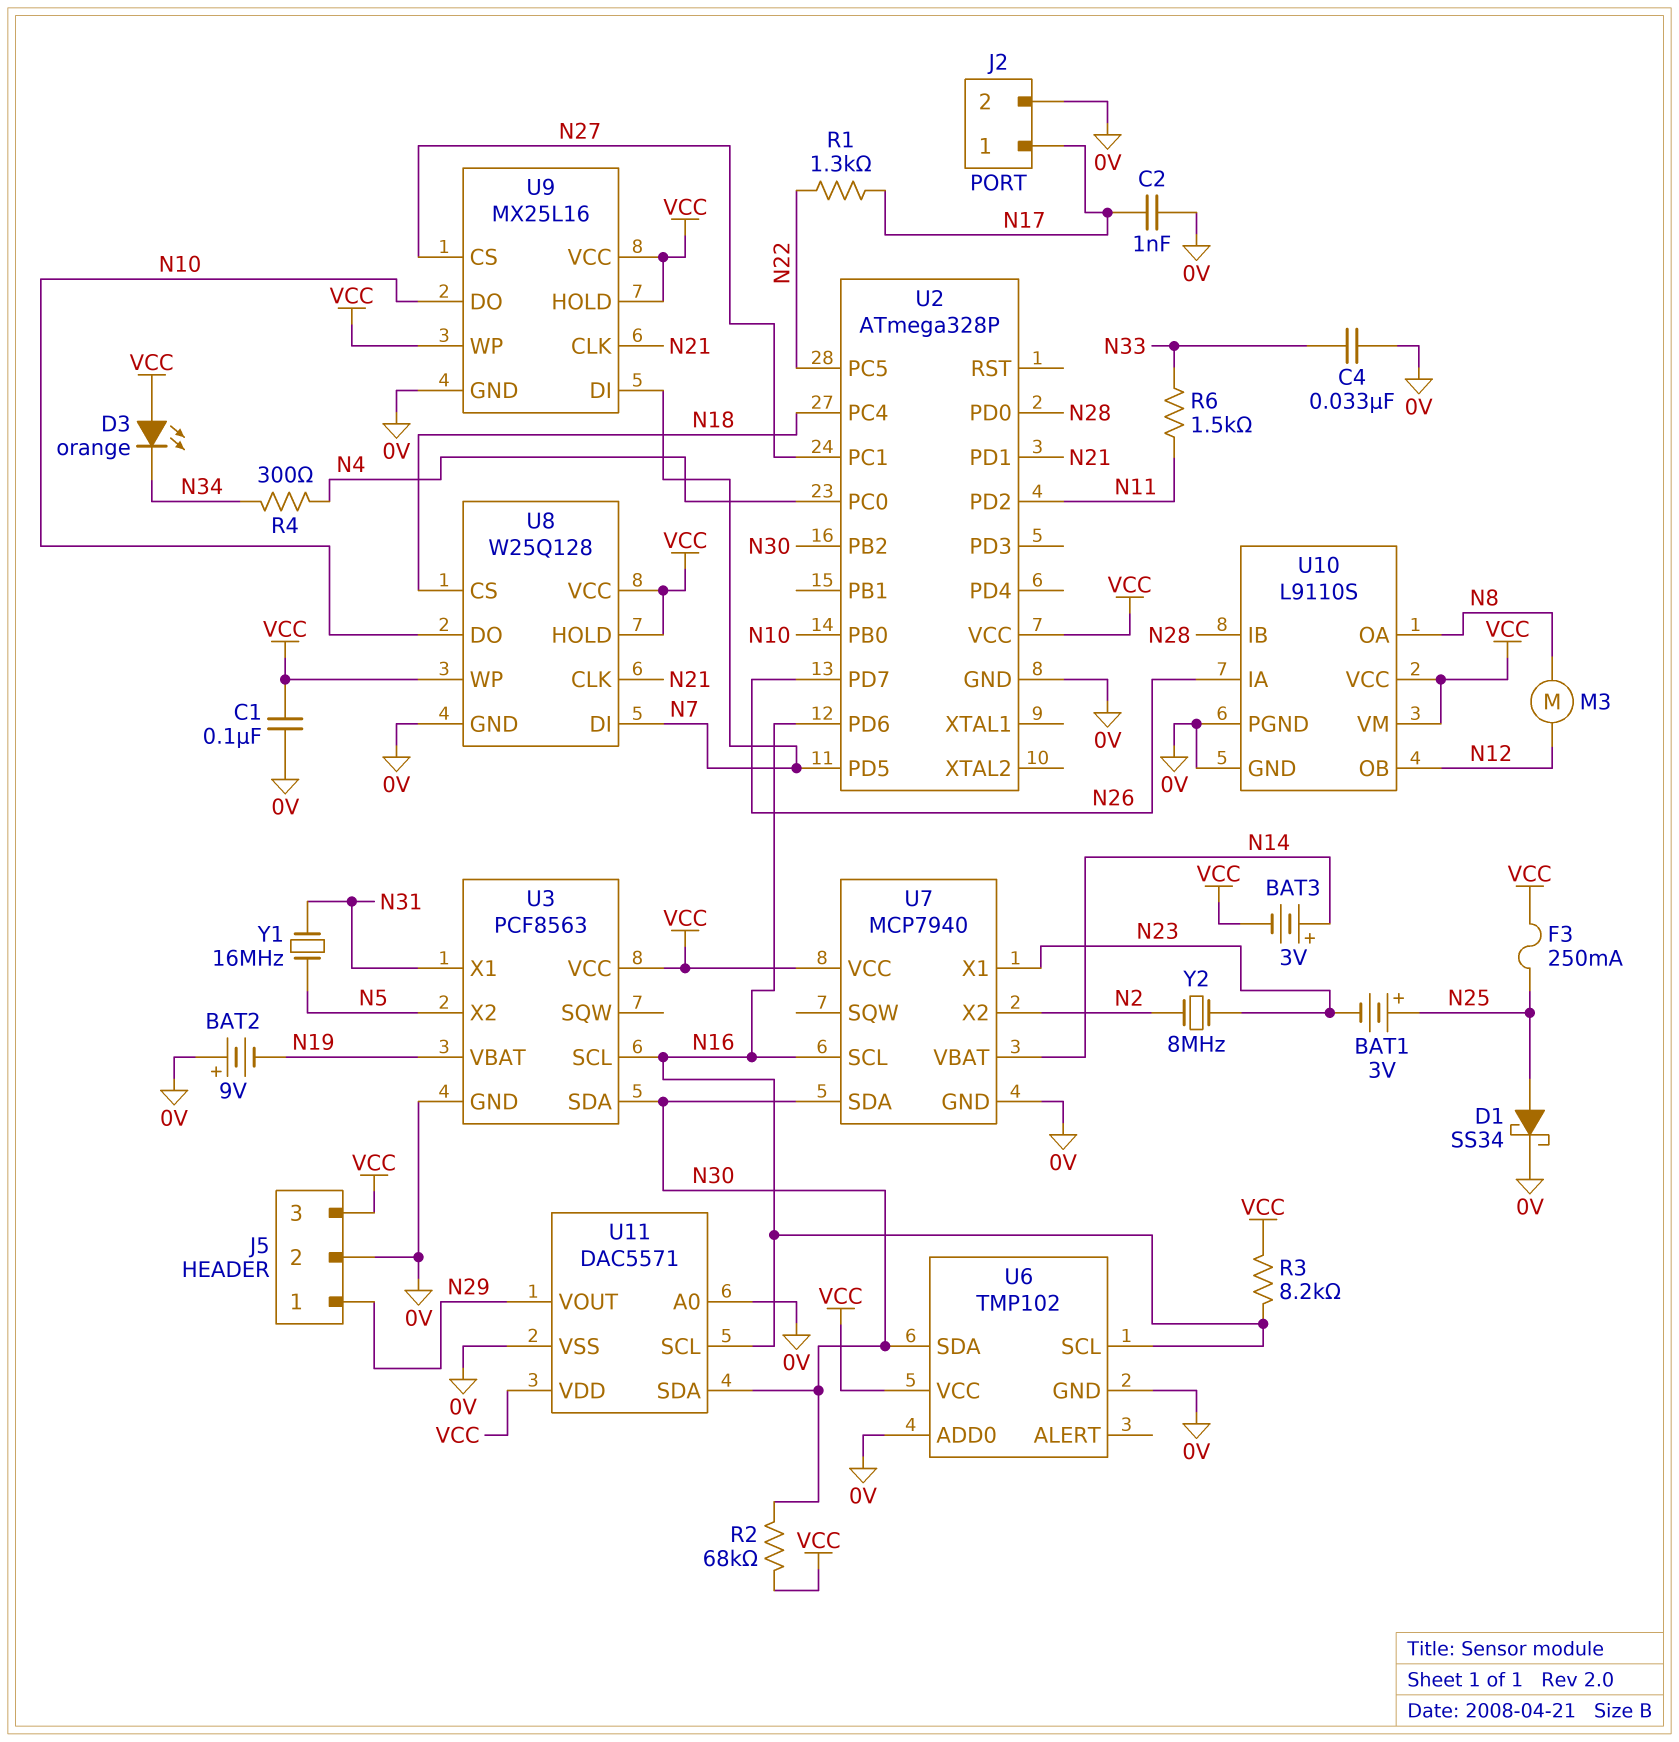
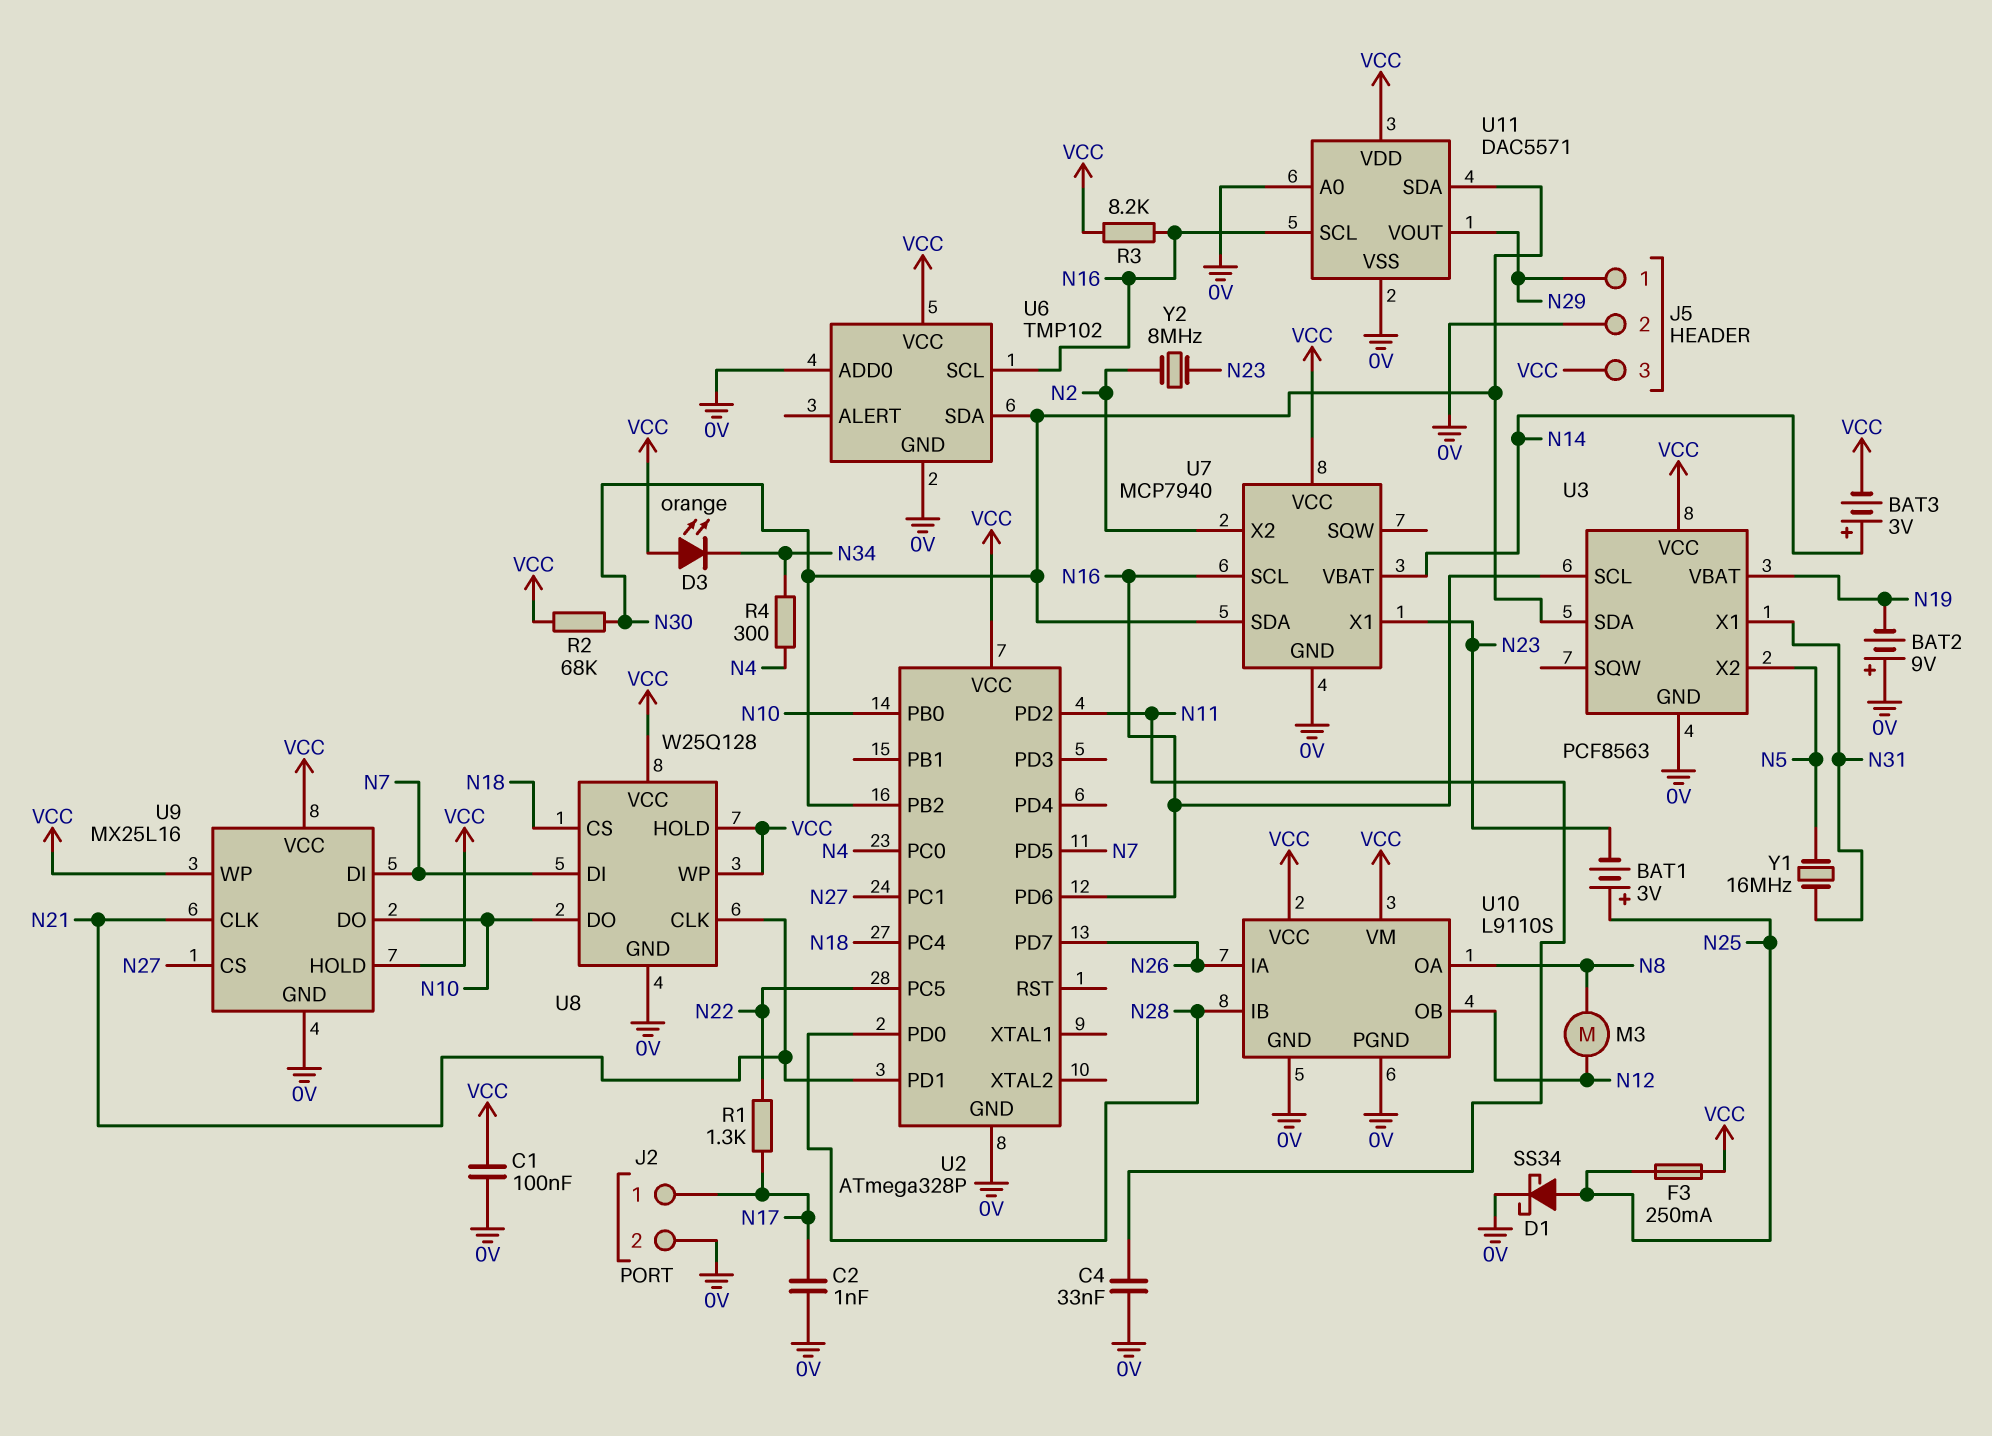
C4: 33nF (0V, N33) -> 33nF (0V, N11)
R6: 1.5k (N11, N33) -> none

